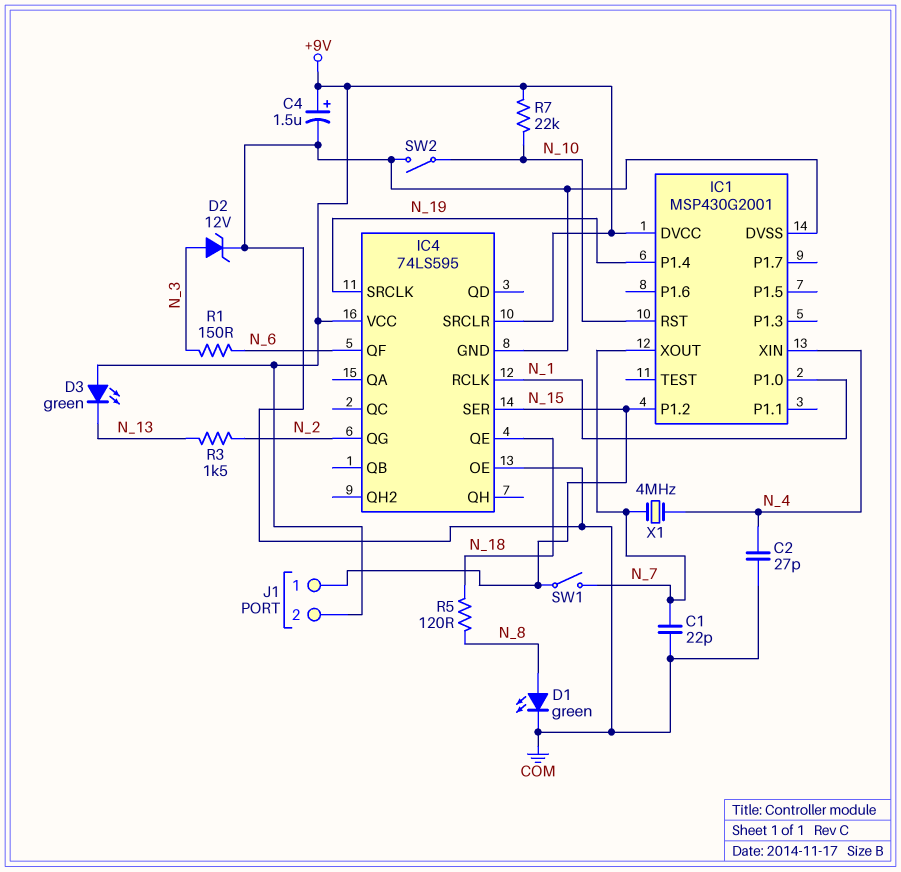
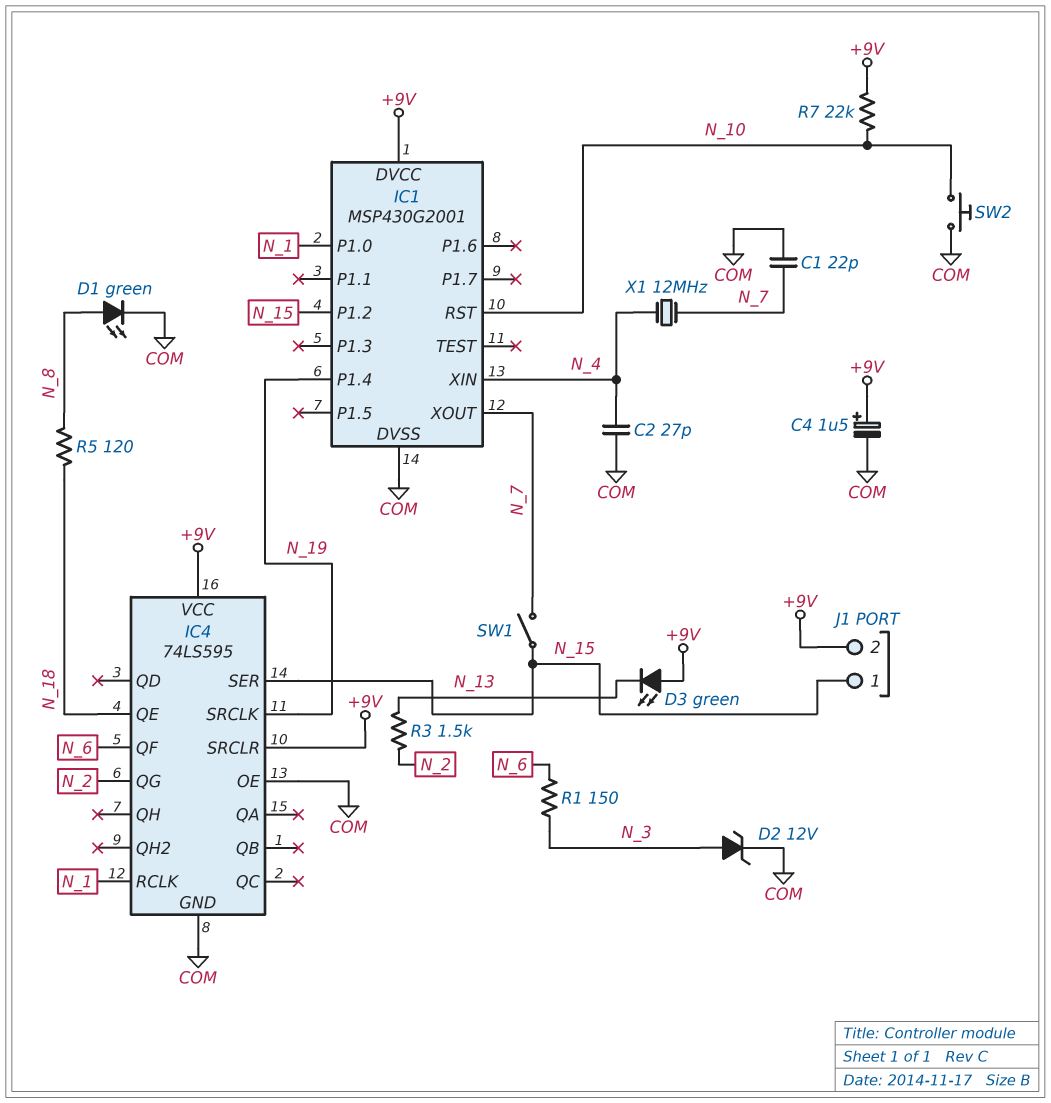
SW2: switch (COM, N_10) -> button (COM, N_10)
X1: 4MHz (N_4, N_7) -> 12MHz (N_4, N_7)

